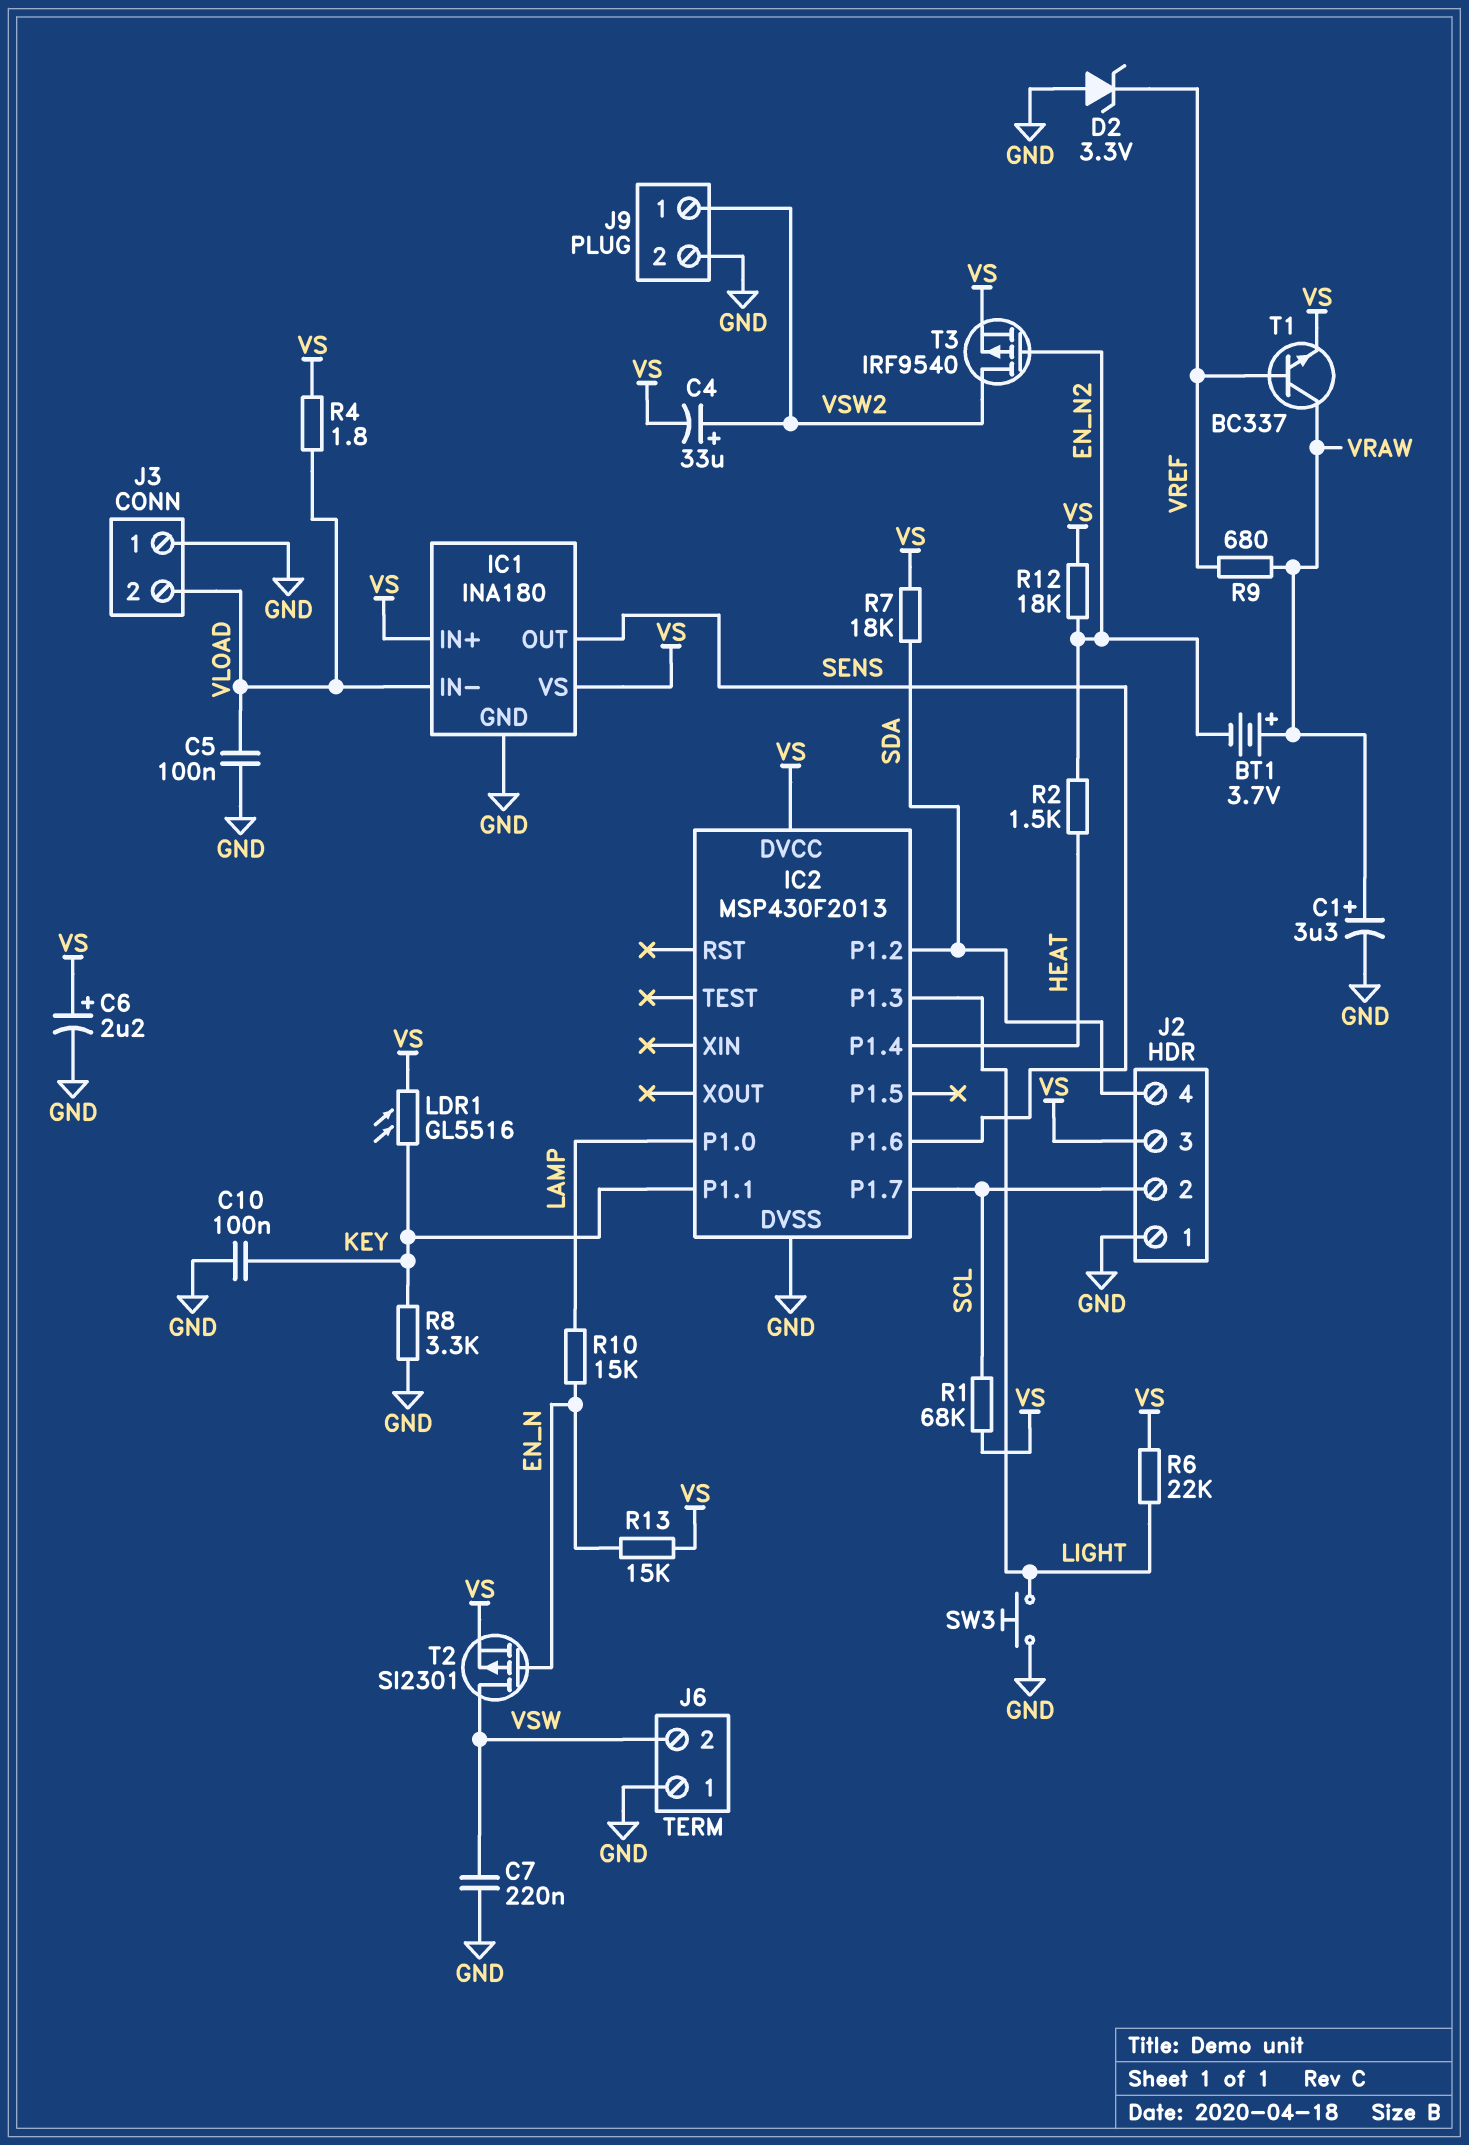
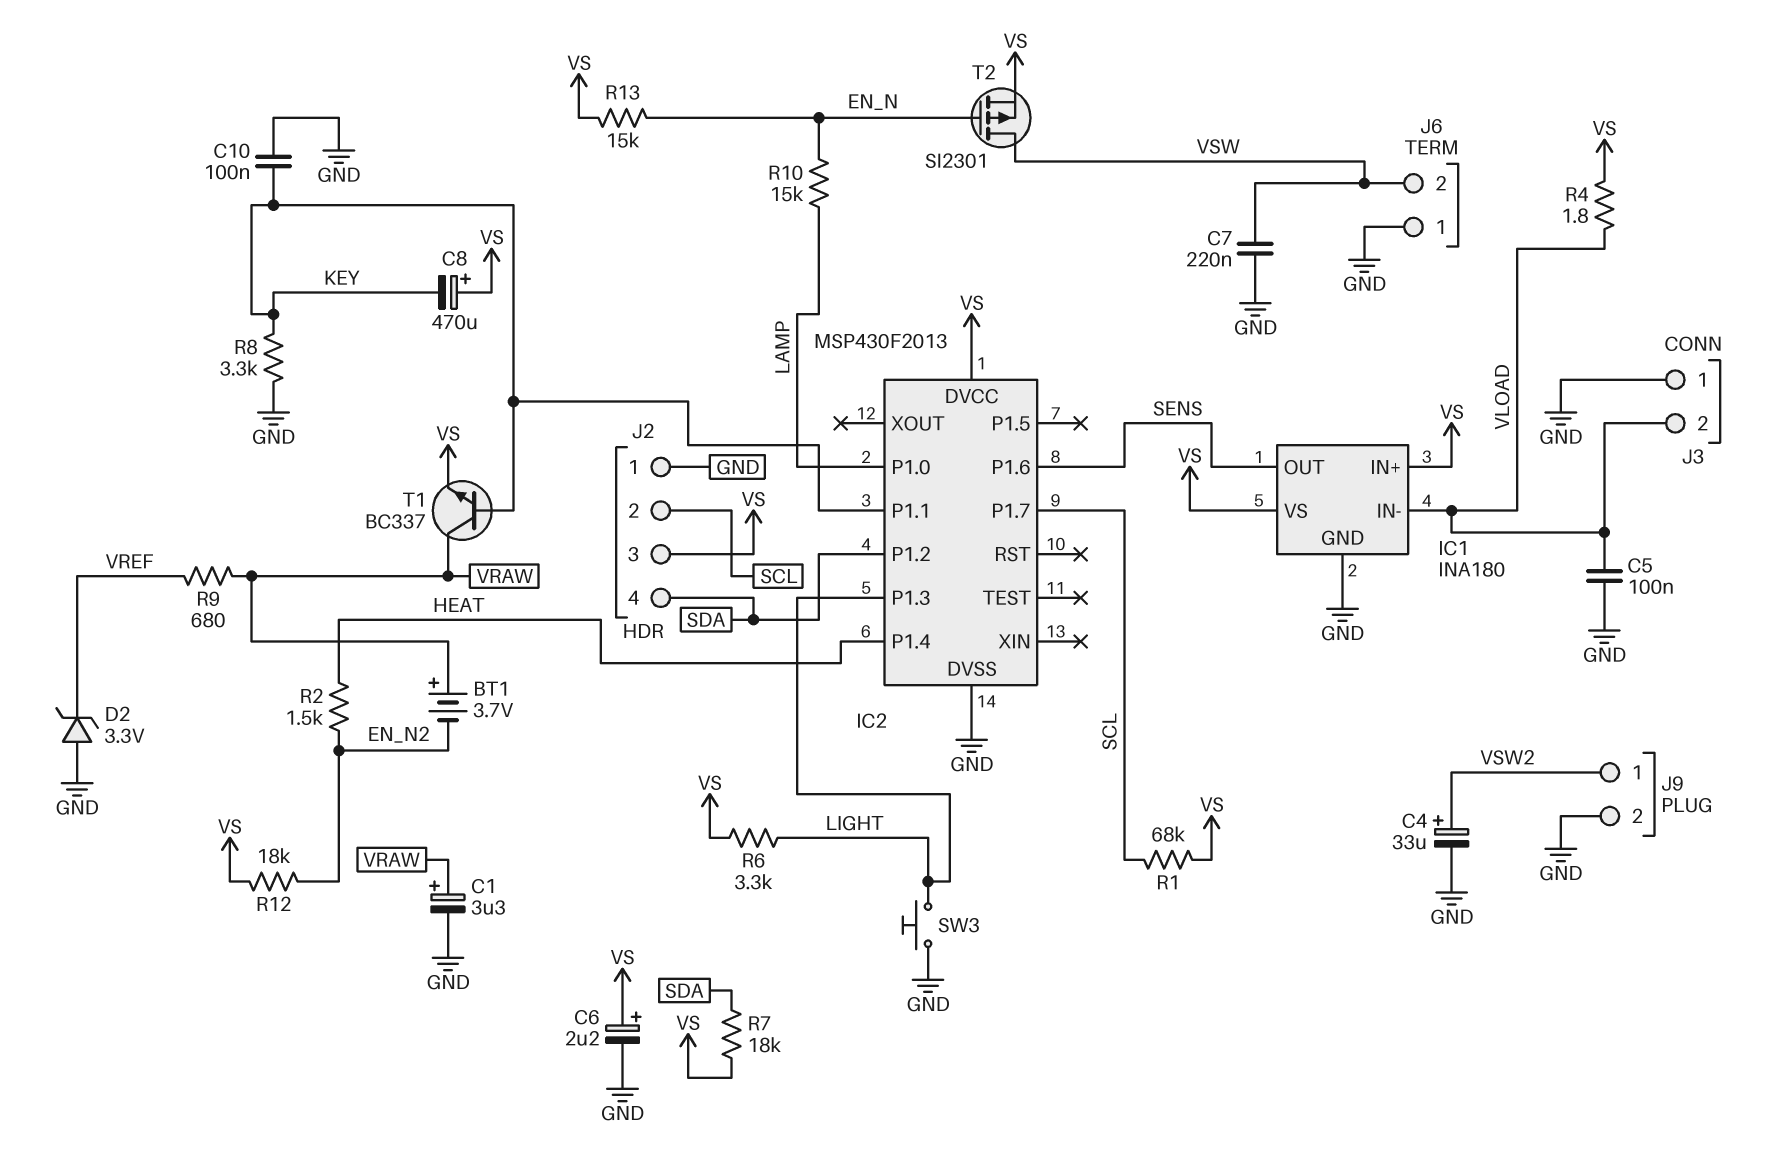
C4: 33uF (plus VSW2, minus VS) -> 33uF (plus VSW2, minus GND)
C8: none -> 470uF (plus VS, minus KEY)
LDR1: GL5516 (KEY, VS) -> none
R6: 22k (LIGHT, VS) -> 3.3k (LIGHT, VS)
T1: NPN BC337 (B VREF, C VRAW, E VS) -> NPN BC337 (B KEY, C VRAW, E VS)
T3: PMOS IRF9540 (G EN_N2, D VSW2, S VS) -> none

